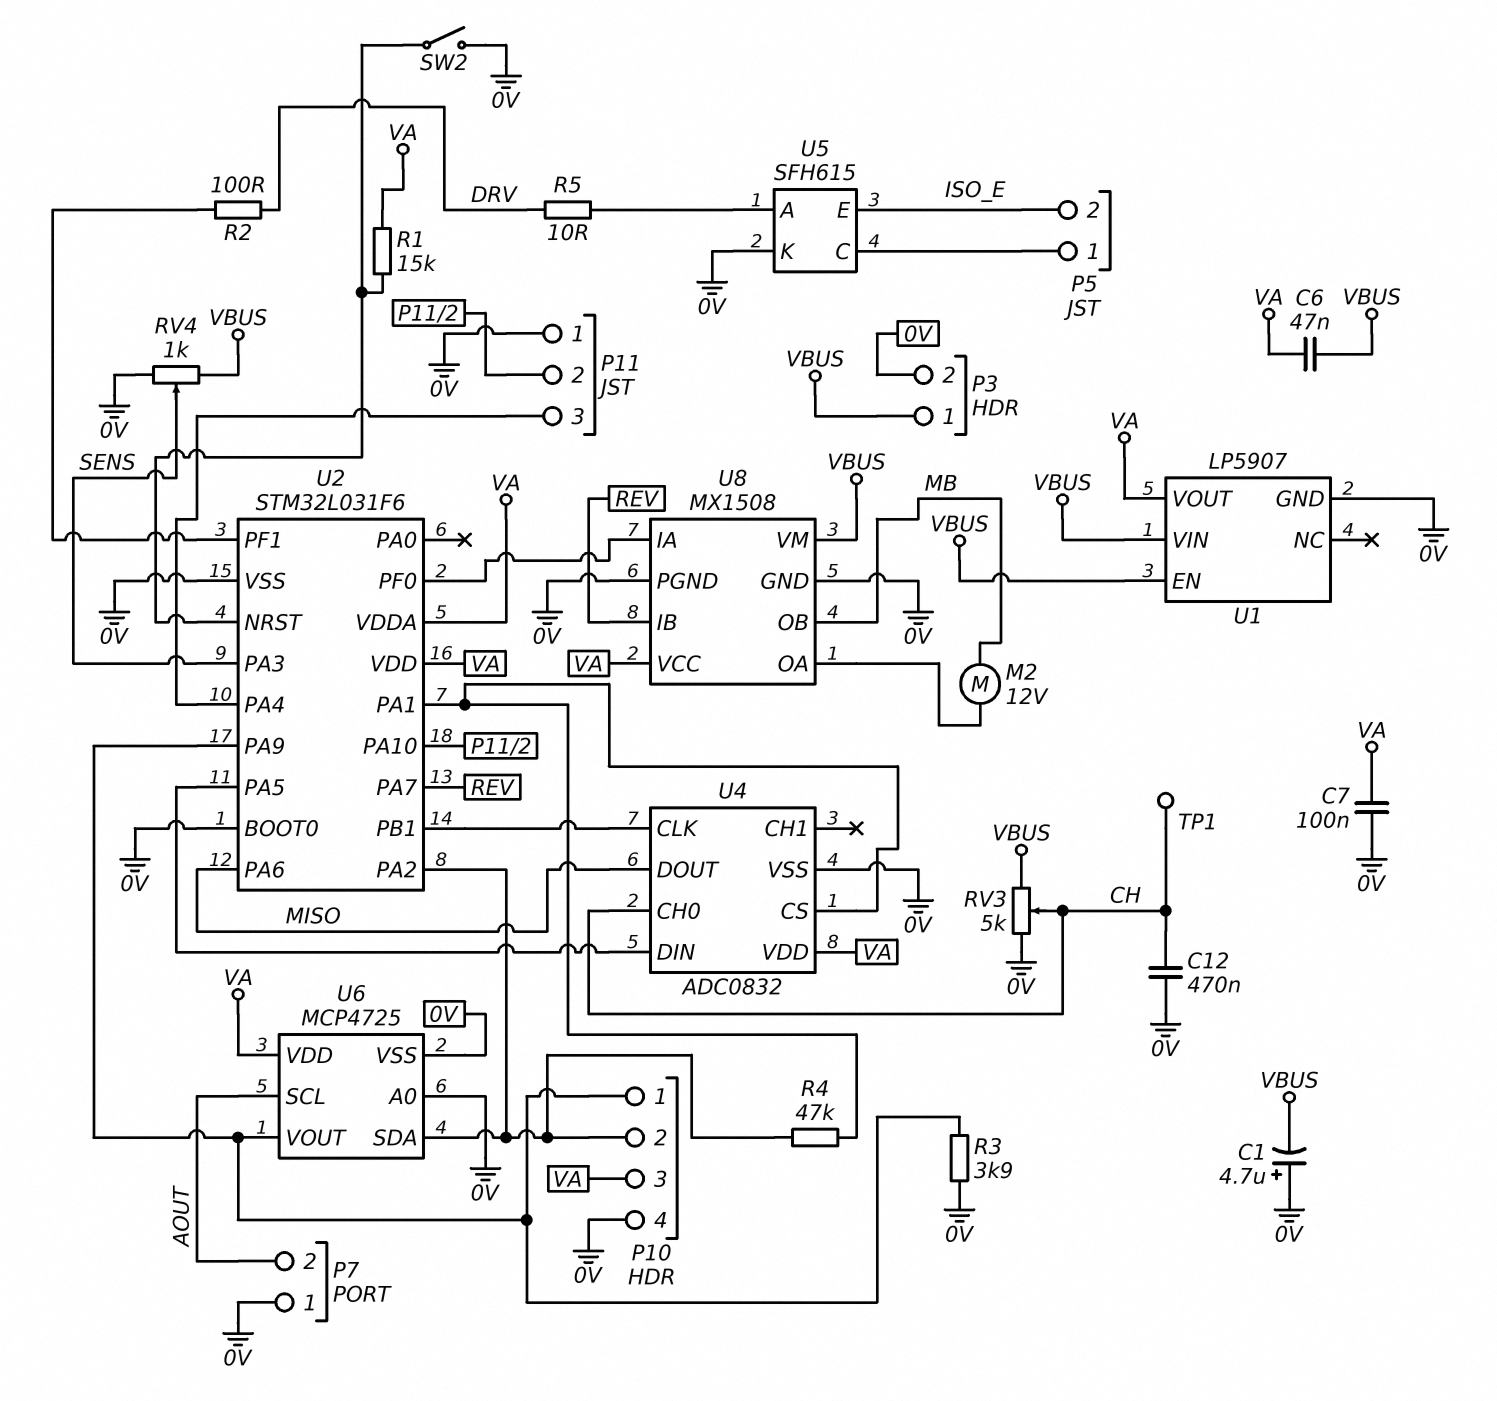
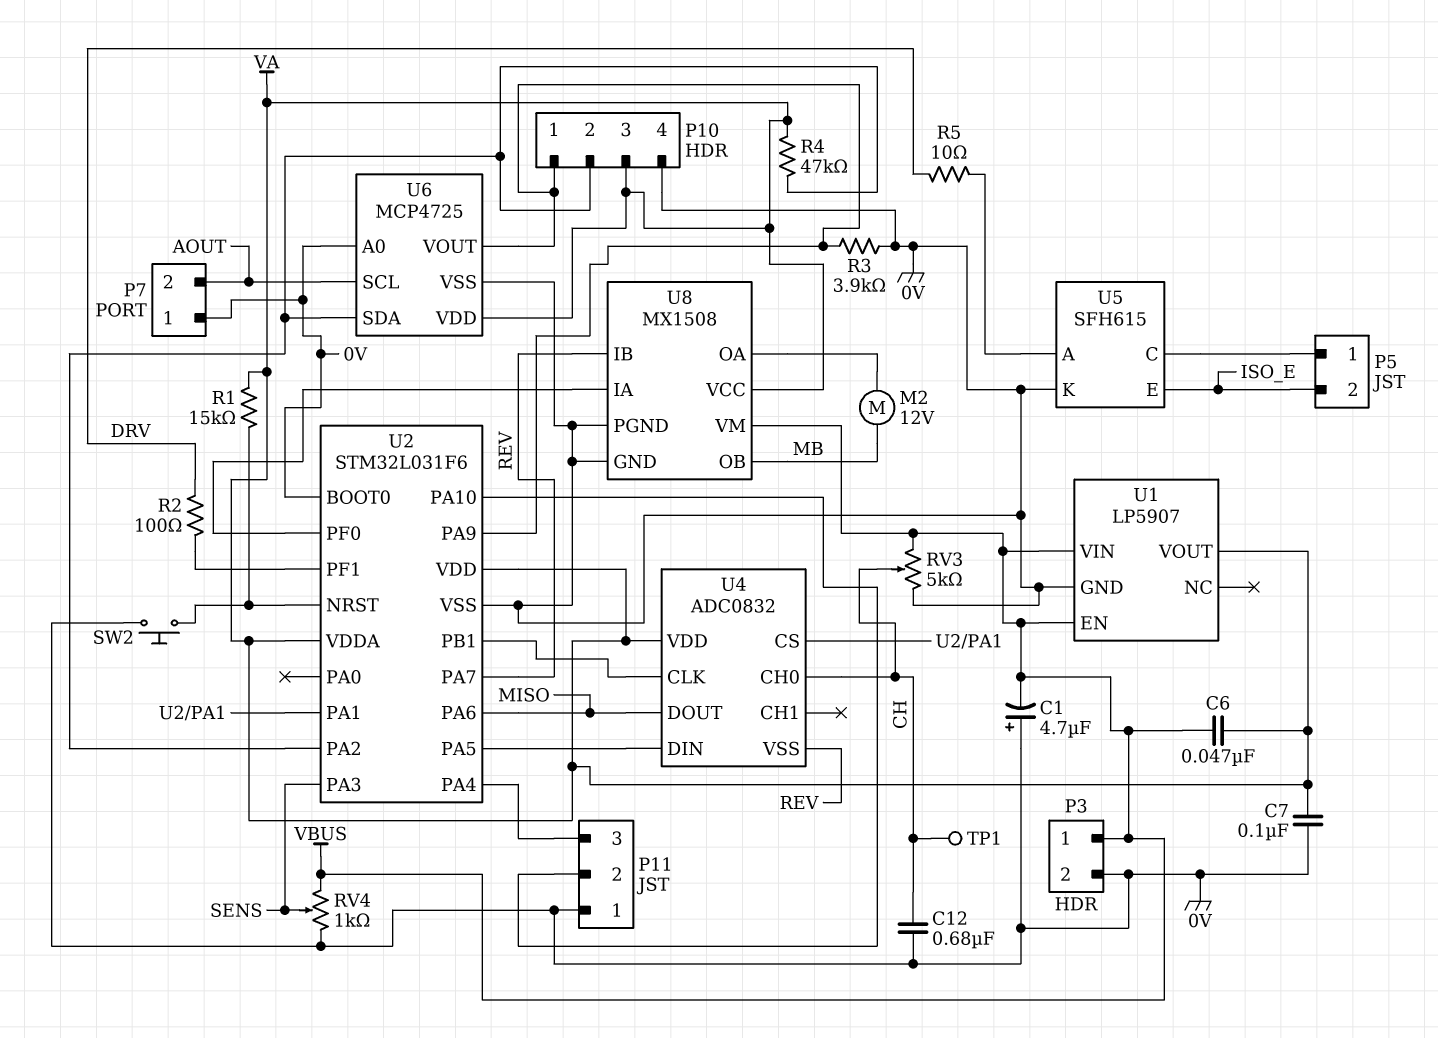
C12: 470nF (0V, CH) -> 680nF (0V, CH)
R4: 47k (P10/2, U2/PA1) -> 47k (P10/2, VA)
SW2: switch (0V, U2/NRST) -> button (0V, U2/NRST)
U4 pin VSS: 0V -> REV

